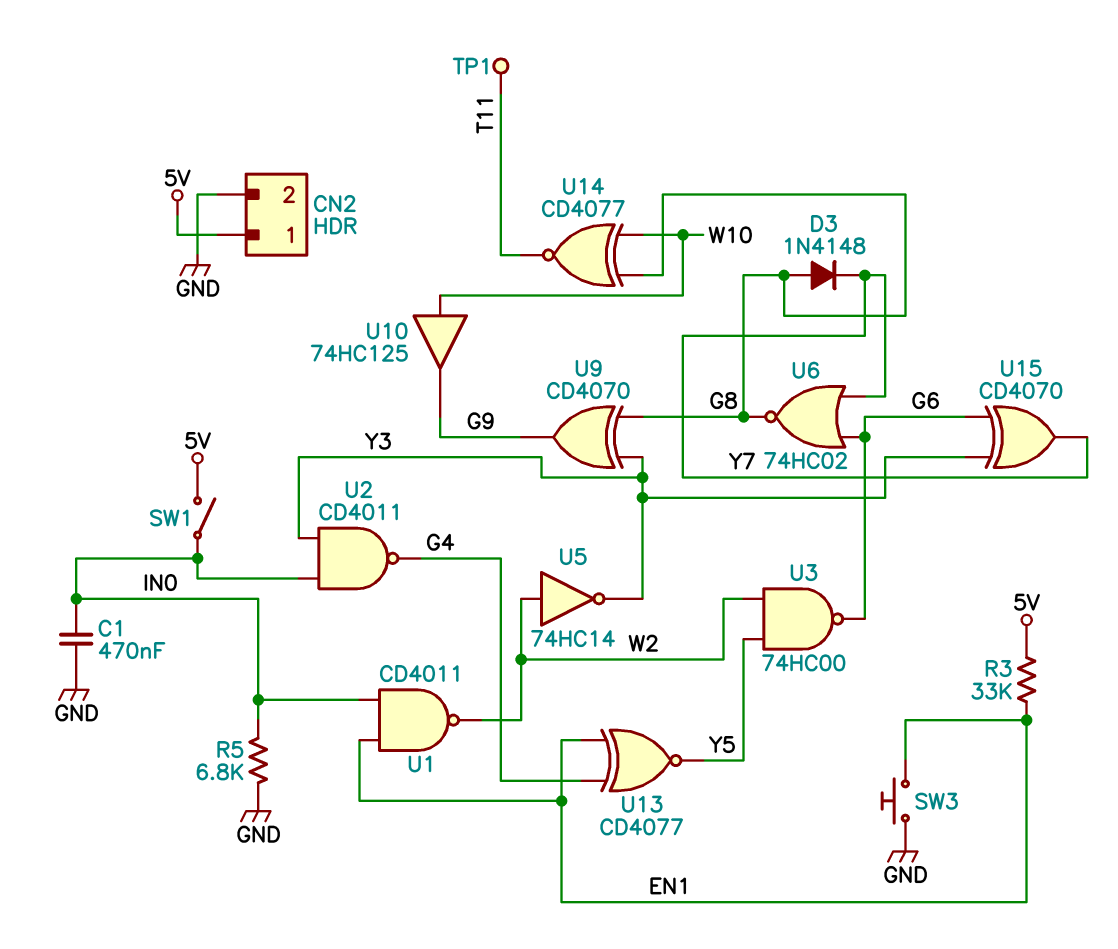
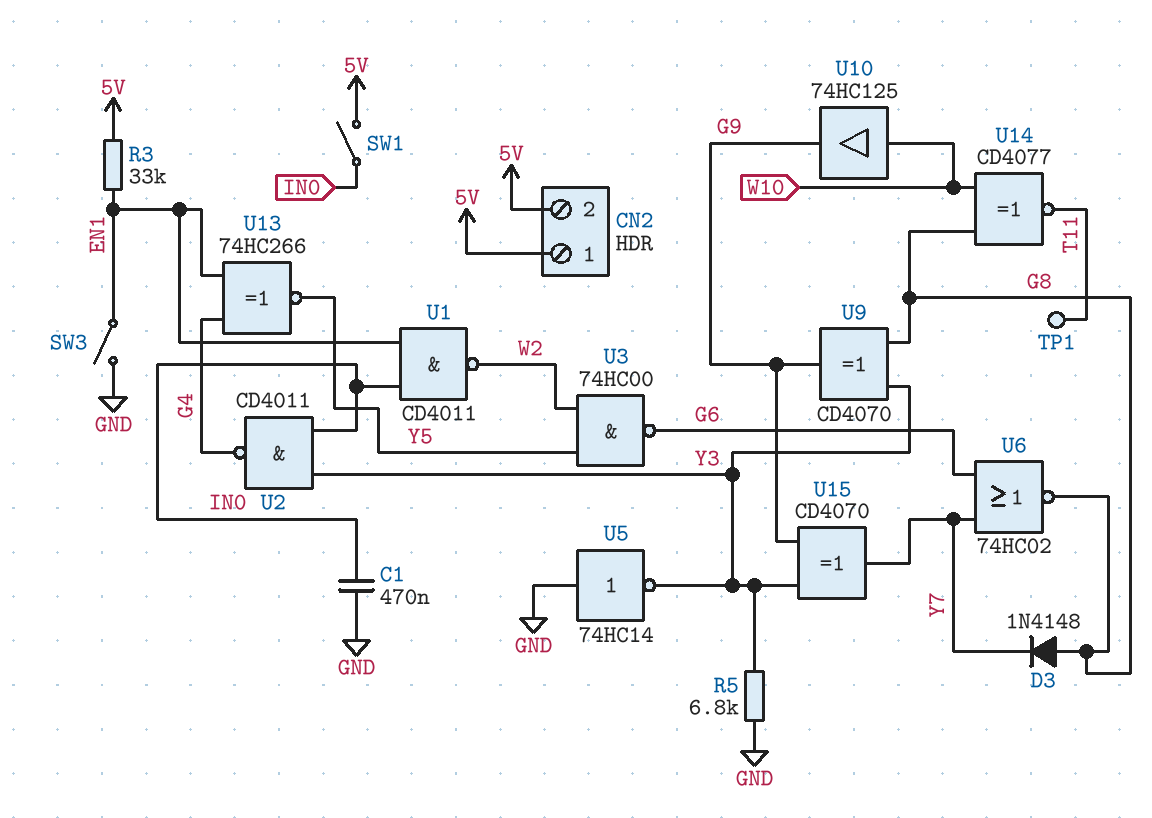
CN2 pin 2: GND -> 5V
R5: 6.8k (GND, IN0) -> 6.8k (GND, Y3)
SW3: button (EN1, GND) -> switch (EN1, GND)
U5: NOT 74HC14 (in W2, out Y3) -> NOT 74HC14 (in GND, out Y3)
U13: XNOR CD4077 (in EN1, in G4, out Y5) -> XNOR 74HC266 (in EN1, in G4, out Y5)
U15: XOR CD4070 (in G6, in Y3, out Y7) -> XOR CD4070 (in G9, in Y3, out Y7)

